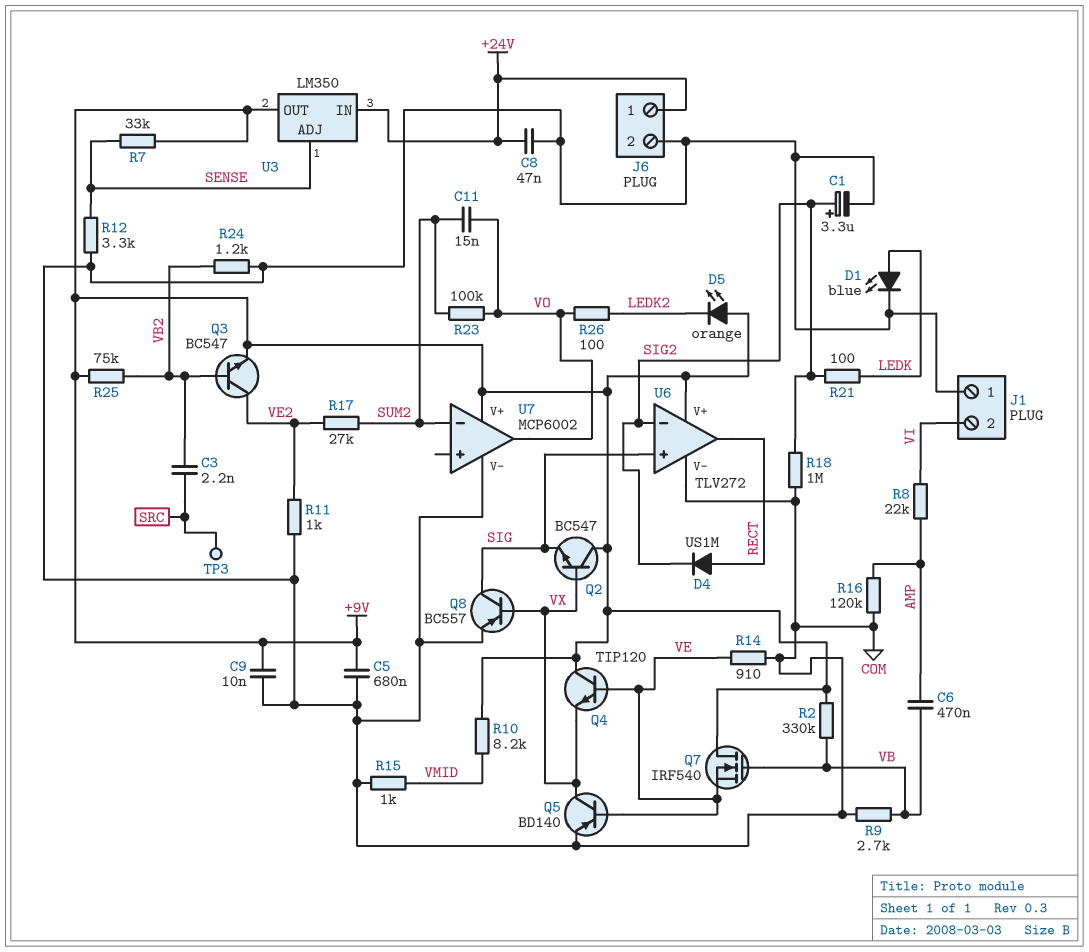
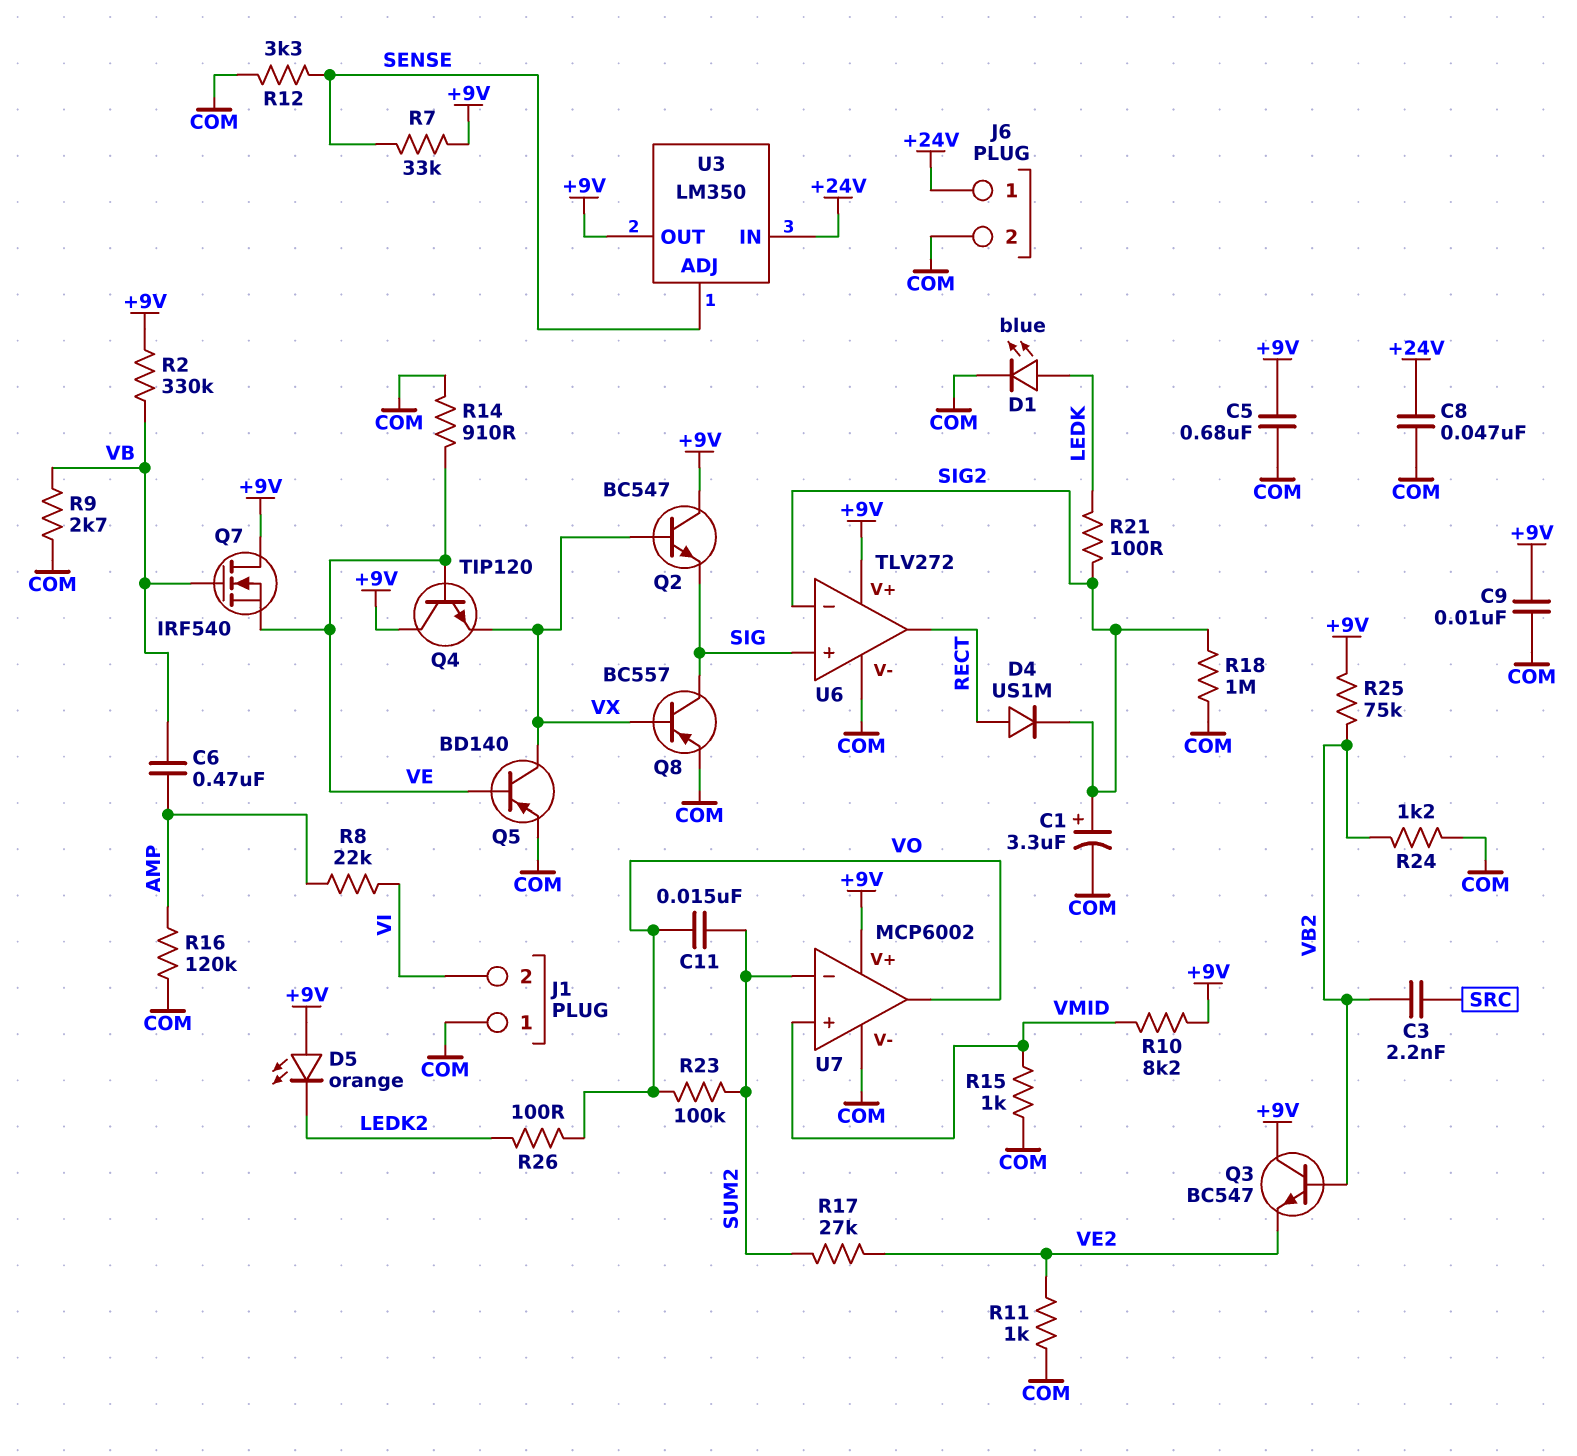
Q3: NPN BC547 (B VB2, C VE2, E +9V) -> NPN BC547 (B VB2, C +9V, E VE2)
TP3: test point (SRC) -> none
U7 pin in+: none -> VMID

